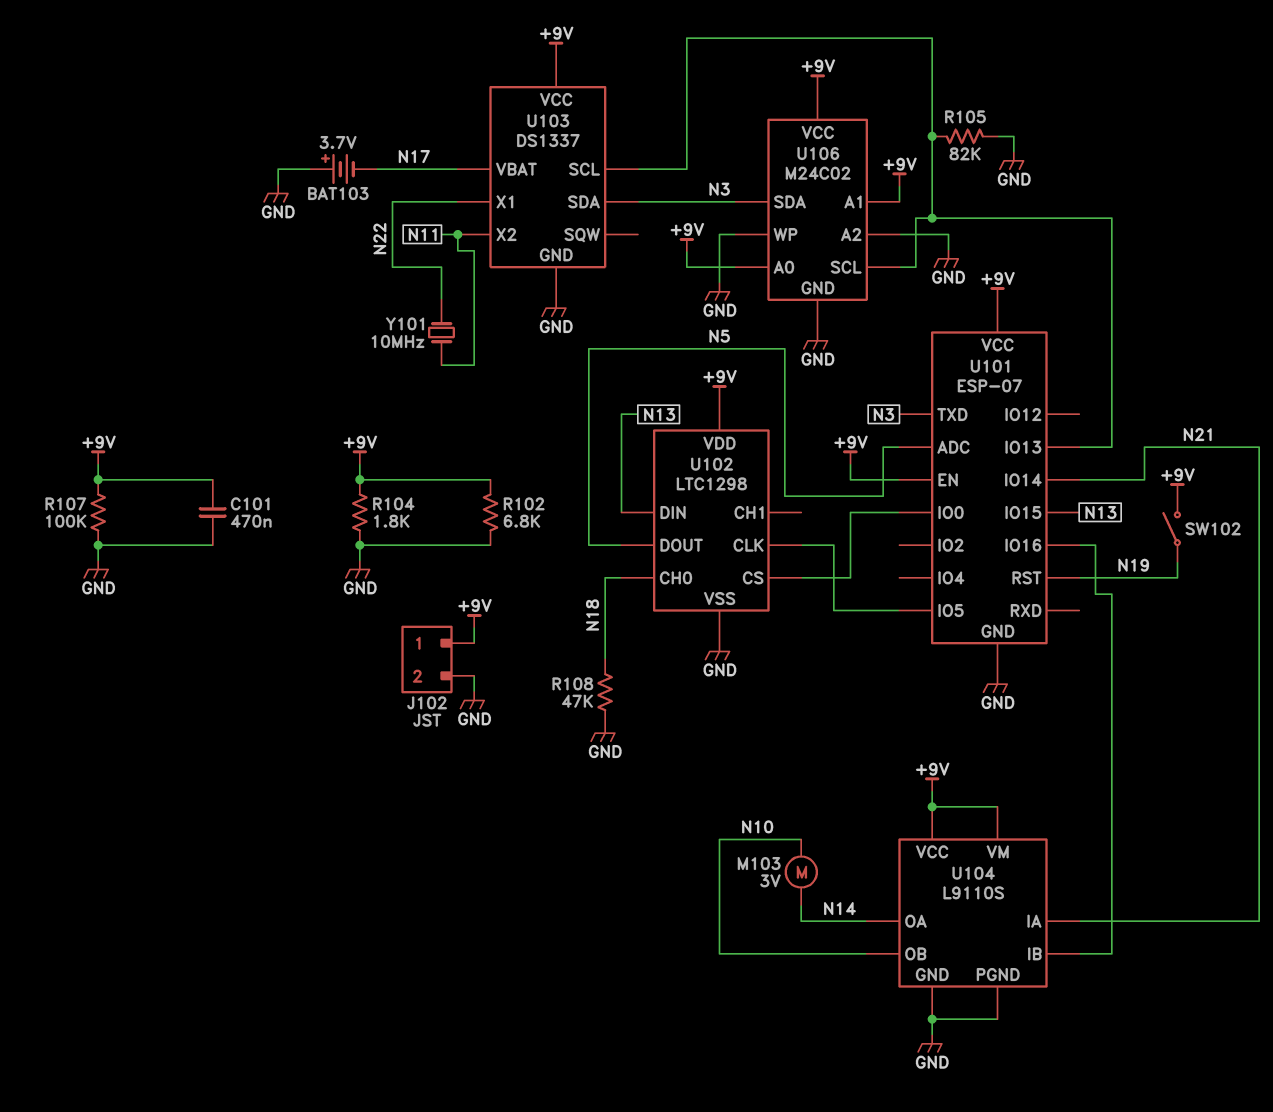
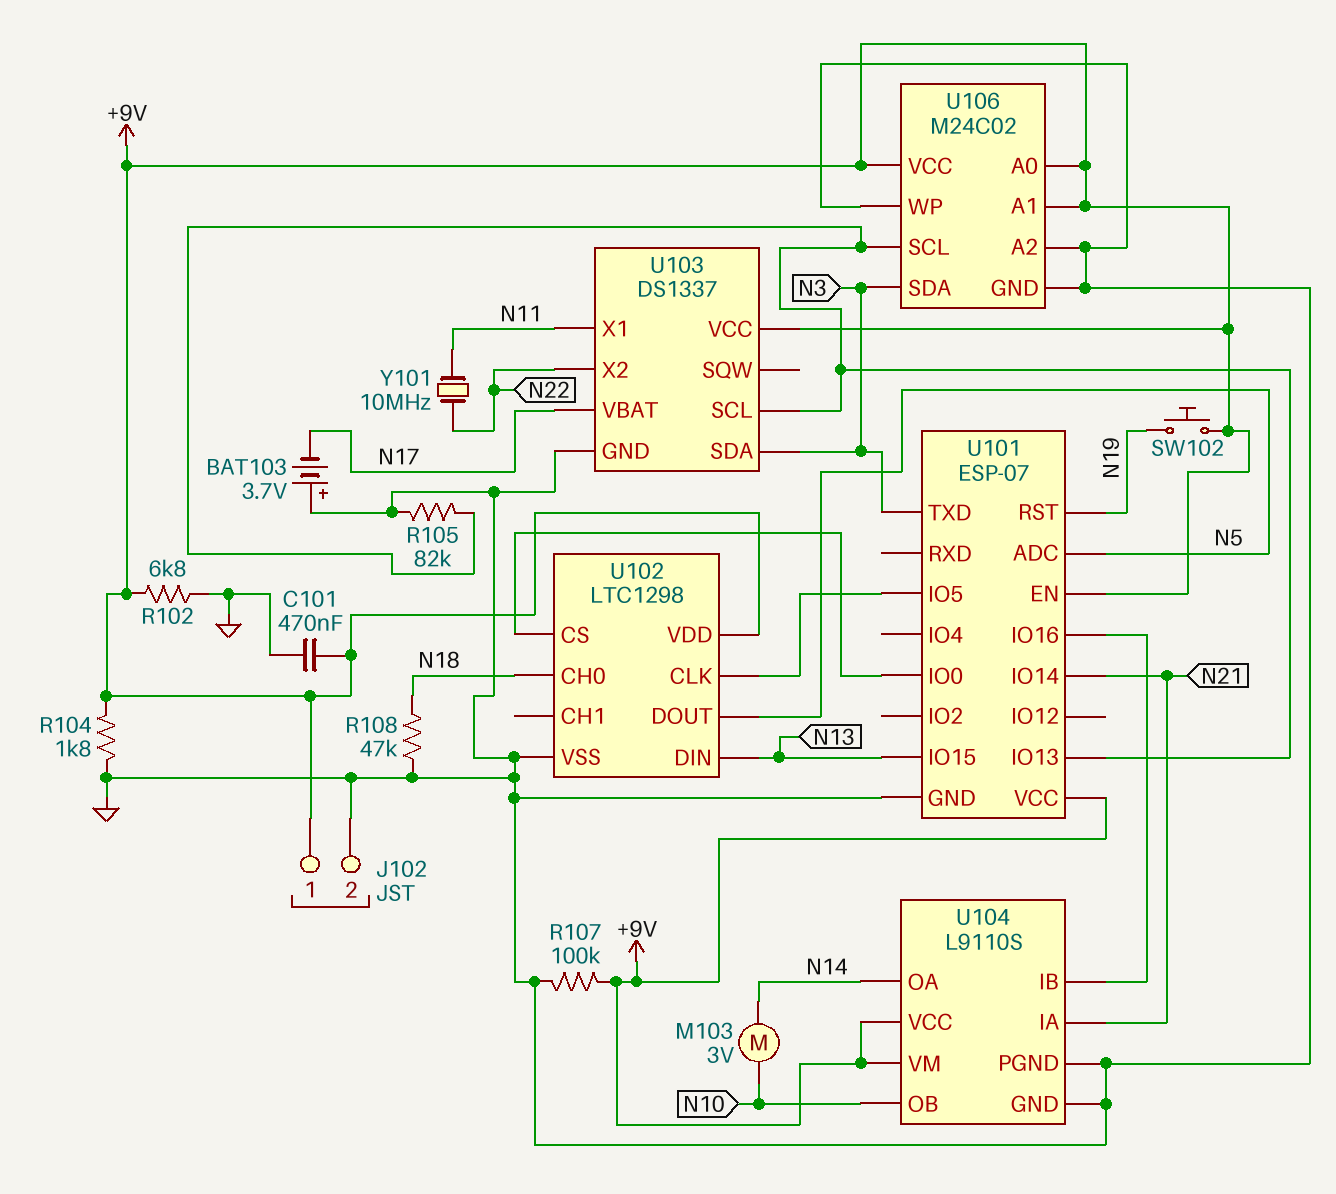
SW102: switch (+9V, N19) -> button (+9V, N19)
U103 pin X1: N22 -> N11
U103 pin X2: N11 -> N22

